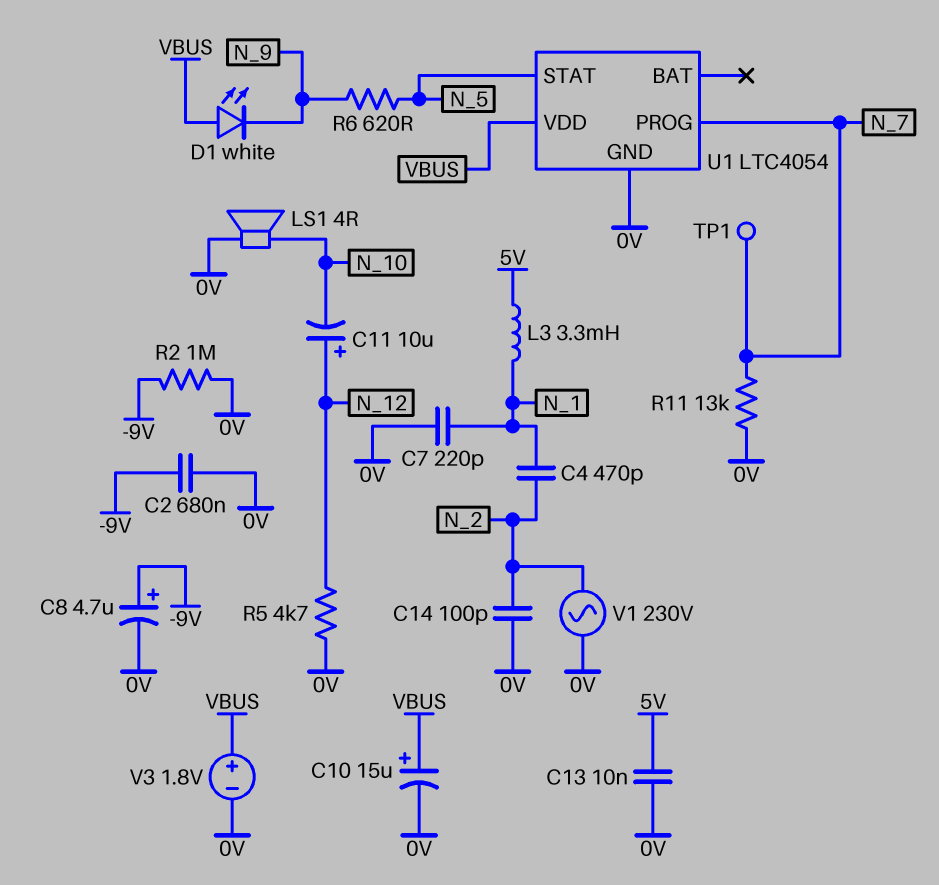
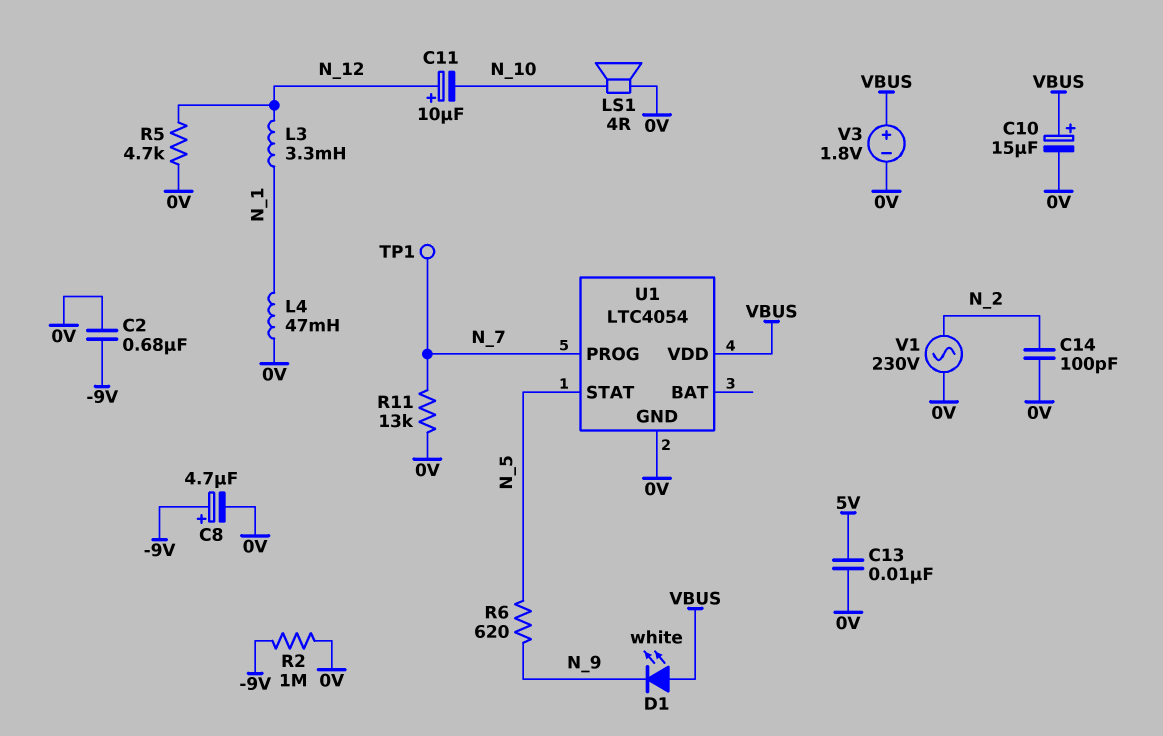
C4: 470pF (N_1, N_2) -> none
C7: 220pF (0V, N_1) -> none
L3: 3.3mH (5V, N_1) -> 3.3mH (N_1, N_12)
L4: none -> 47mH (0V, N_1)

